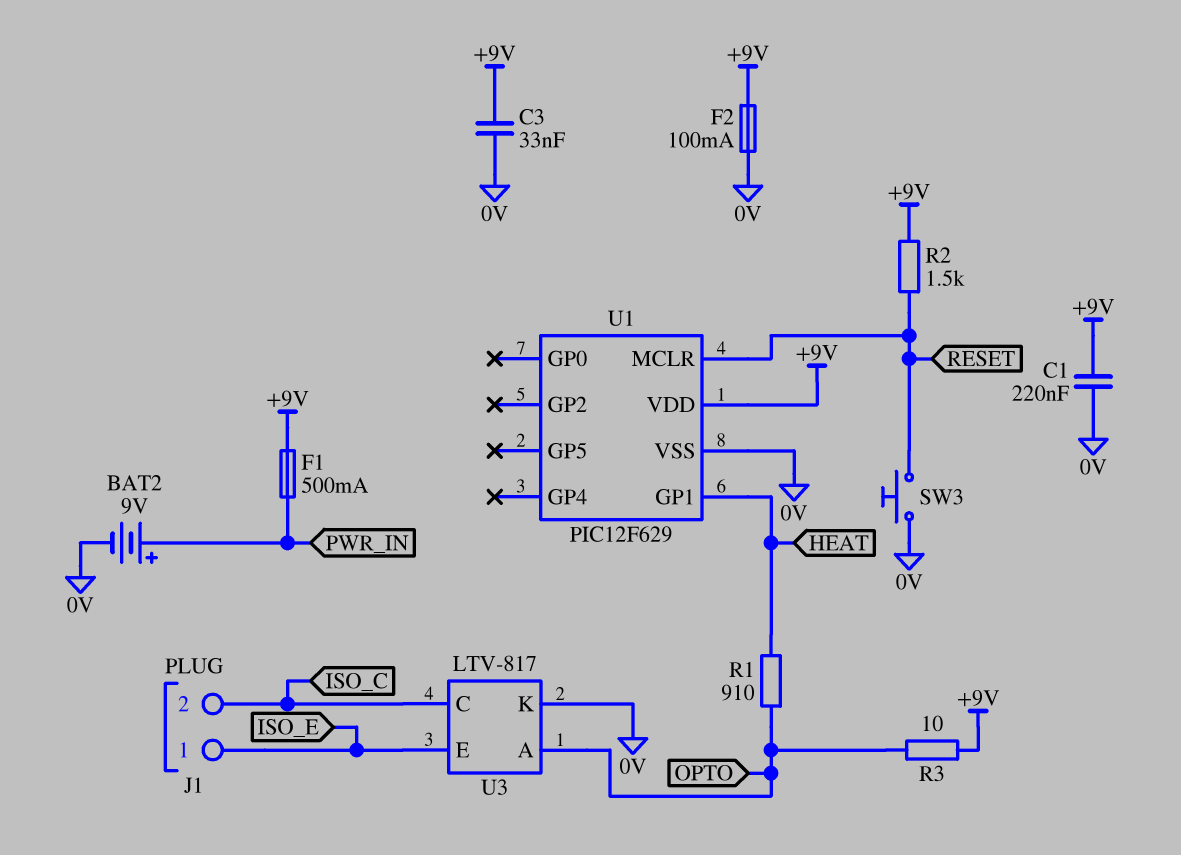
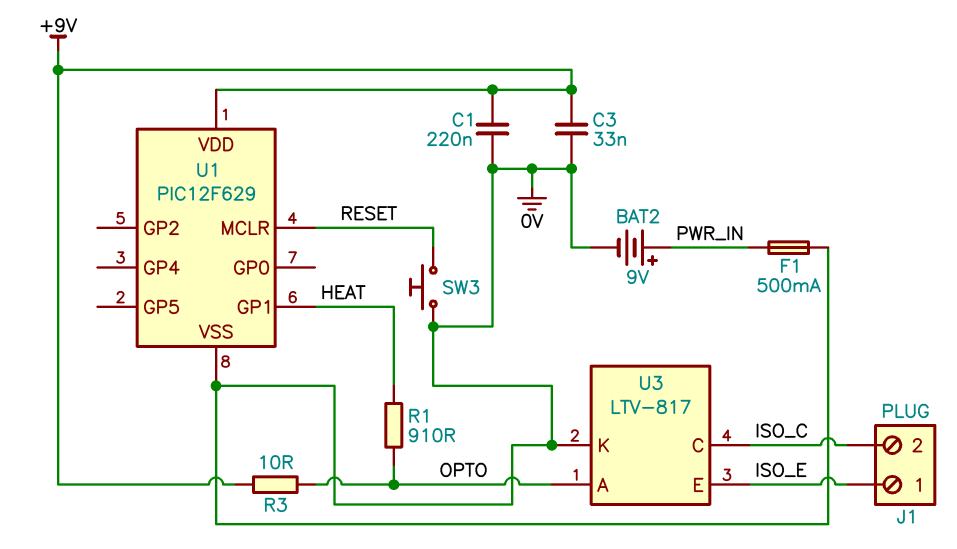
F1: 500mA (+9V, PWR_IN) -> 500mA (0V, PWR_IN)
F2: 100mA (+9V, 0V) -> none
R2: 1.5k (+9V, RESET) -> none

